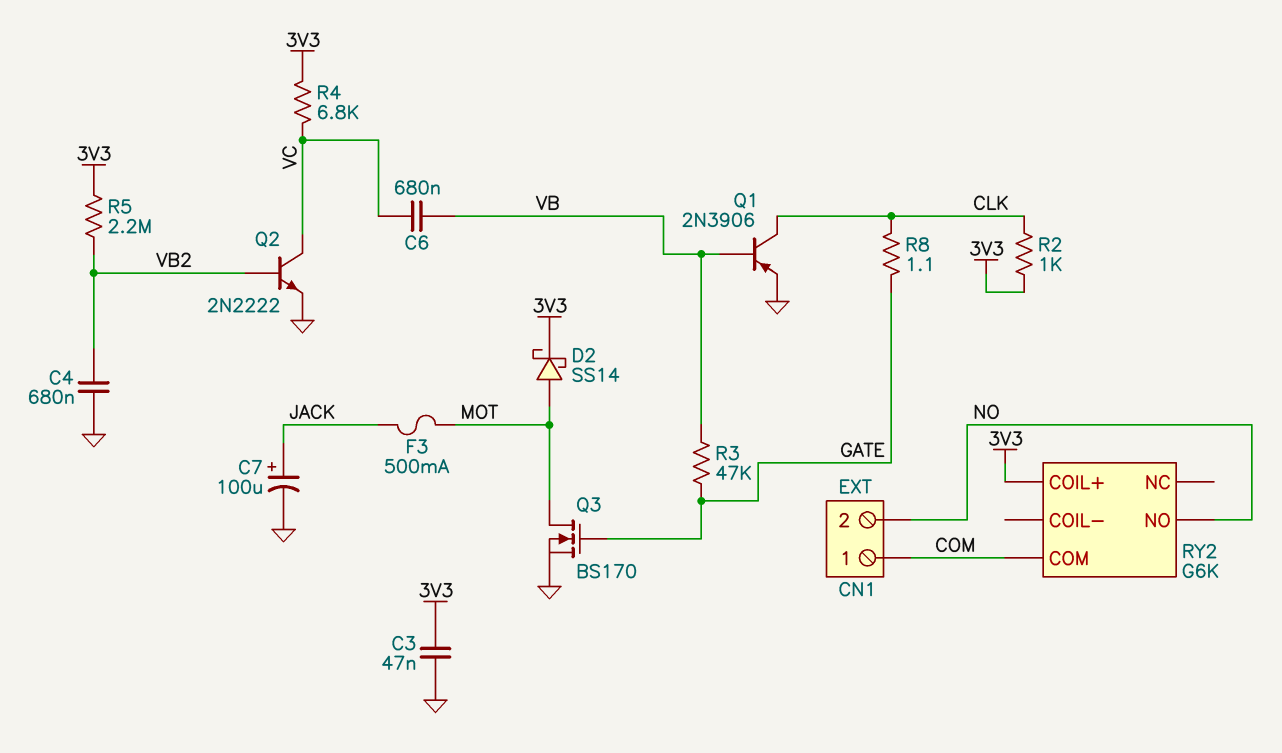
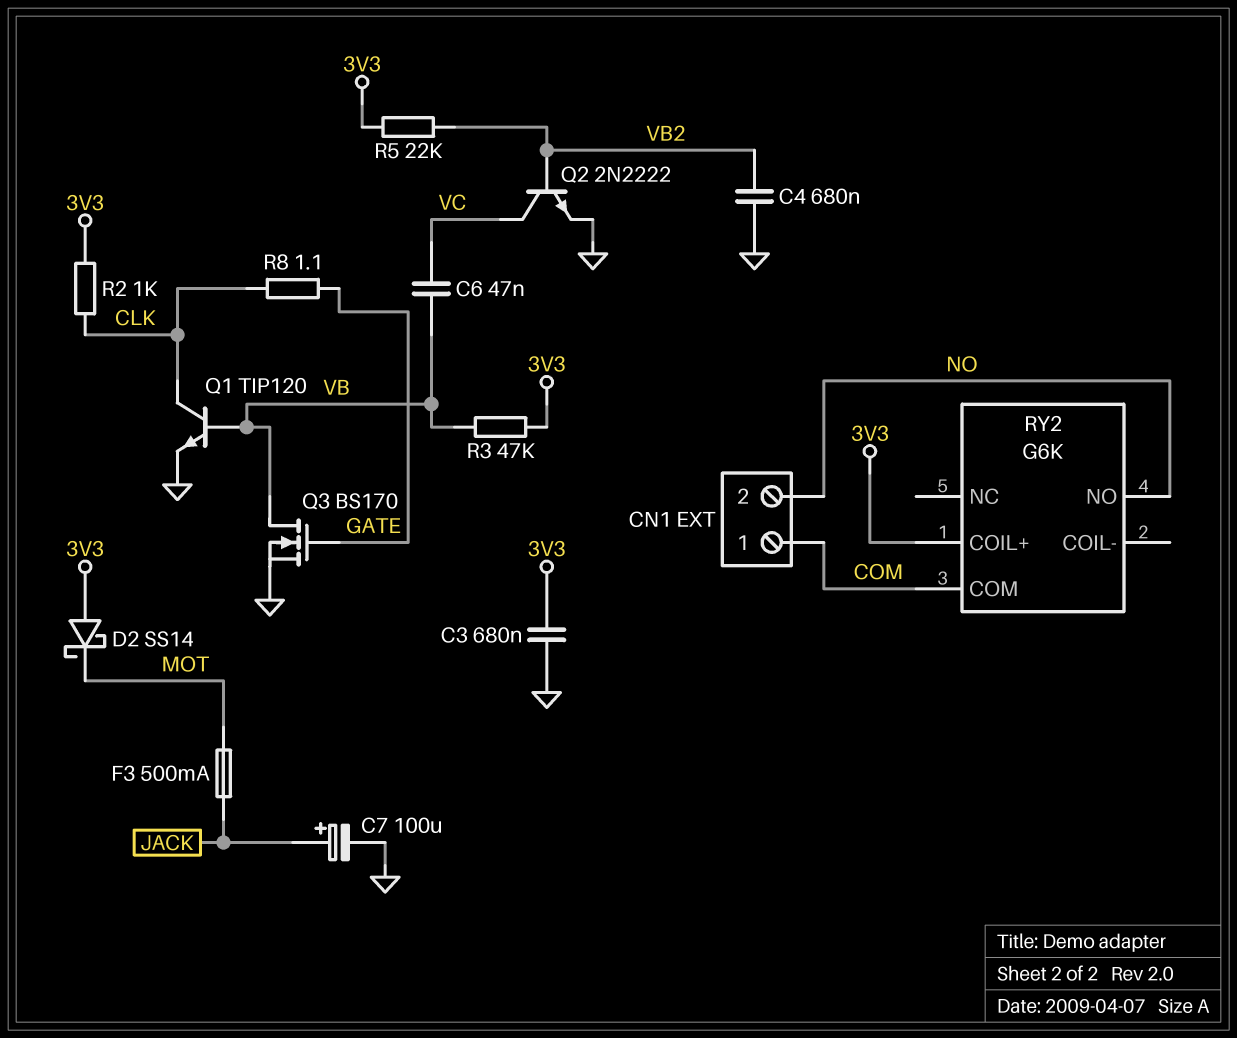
C3: 47nF (3V3, GND) -> 680nF (3V3, GND)
C6: 680nF (VB, VC) -> 47nF (VB, VC)
D2: schottky SS14 (A MOT, K 3V3) -> schottky SS14 (A 3V3, K MOT)
Q1: PNP 2N3906 (B VB, C CLK, E GND) -> NPN TIP120 (B VB, C CLK, E GND)
Q3: NMOS BS170 (G GATE, D MOT, S GND) -> NMOS BS170 (G GATE, D VB, S GND)
R3: 47k (GATE, VB) -> 47k (3V3, VB)
R4: 6.8k (3V3, VC) -> none
R5: 2.2M (3V3, VB2) -> 22k (3V3, VB2)

